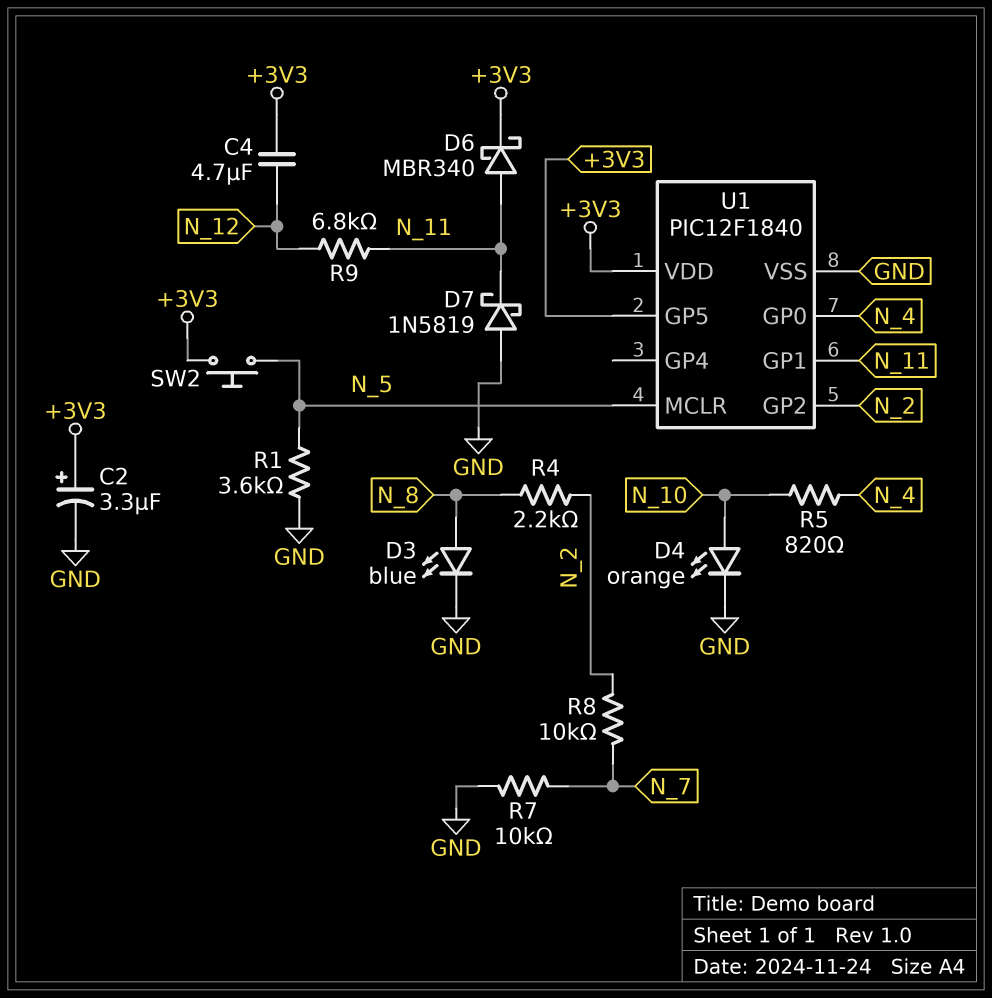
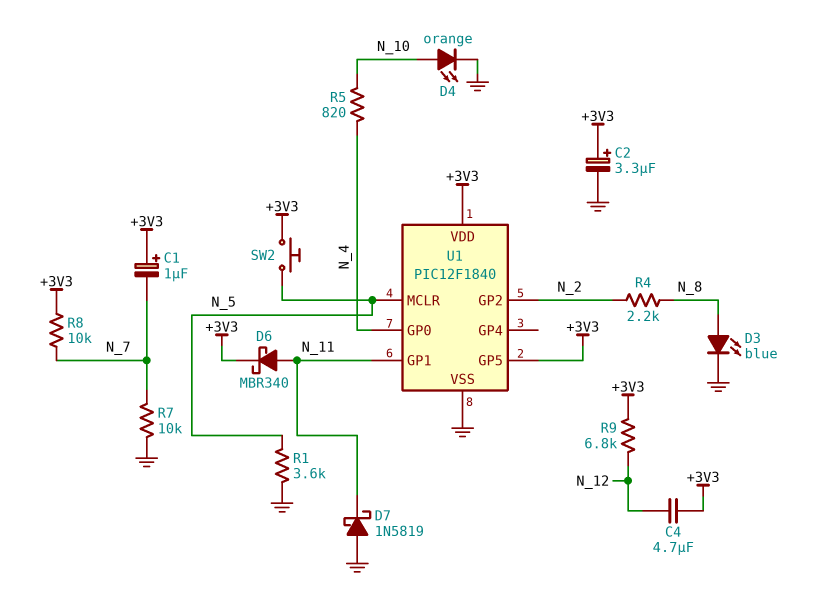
C1: none -> 1uF (plus +3V3, minus N_7)
R8: 10k (N_2, N_7) -> 10k (+3V3, N_7)
R9: 6.8k (N_11, N_12) -> 6.8k (+3V3, N_12)

